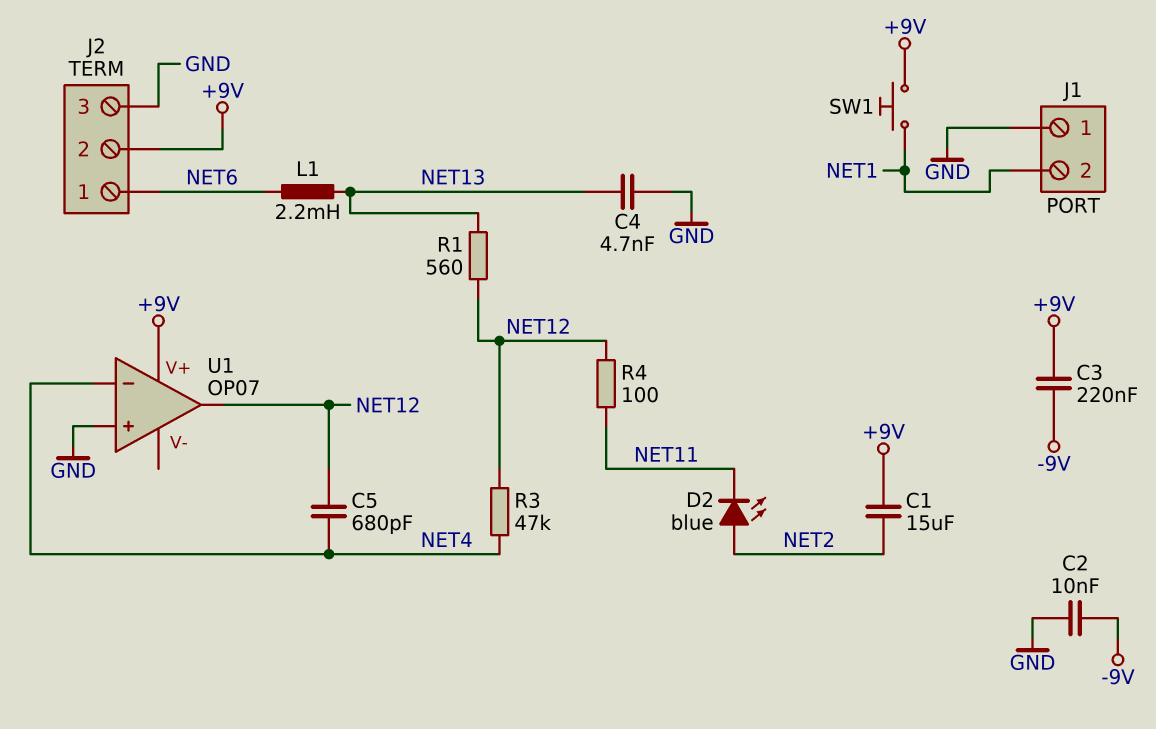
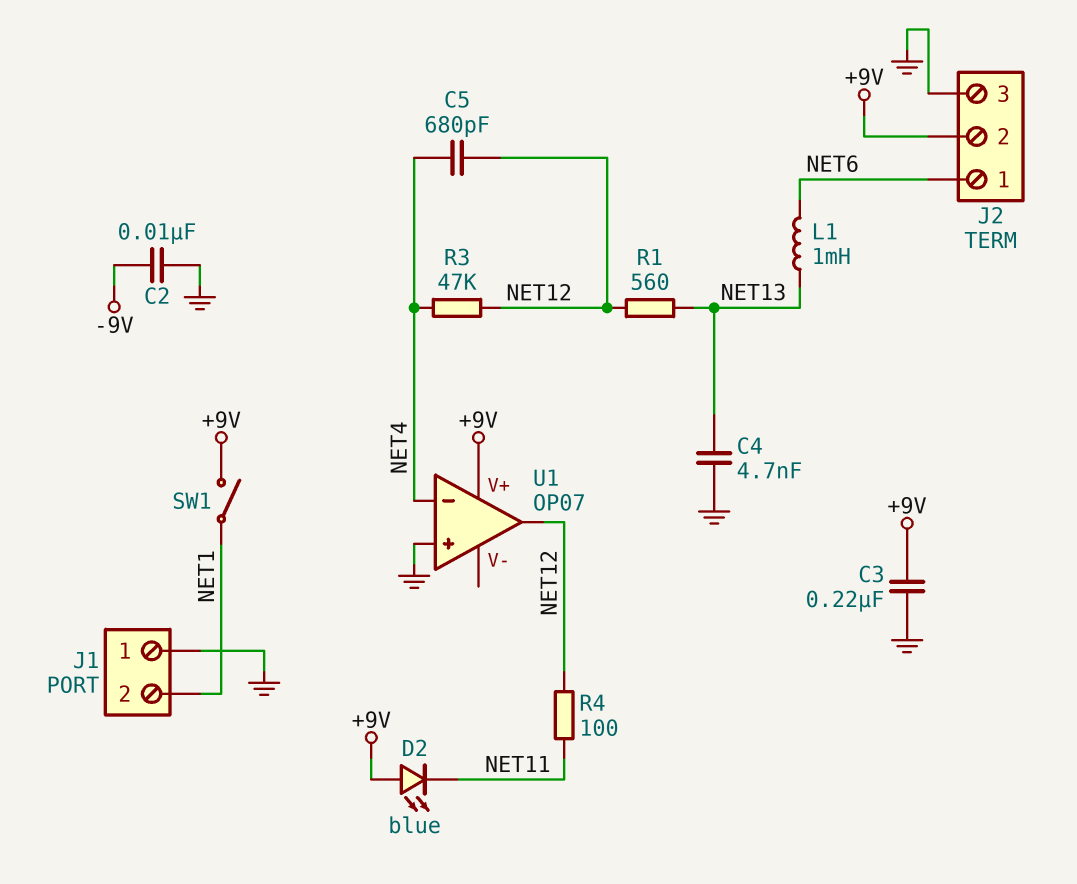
C1: 15uF (+9V, NET2) -> none
C3: 220nF (+9V, -9V) -> 220nF (+9V, GND)
D2: LED blue (A NET2, K NET11) -> LED blue (A +9V, K NET11)
L1: 2.2mH (NET6, NET13) -> 1mH (NET6, NET13)
SW1: button (+9V, NET1) -> switch (+9V, NET1)

